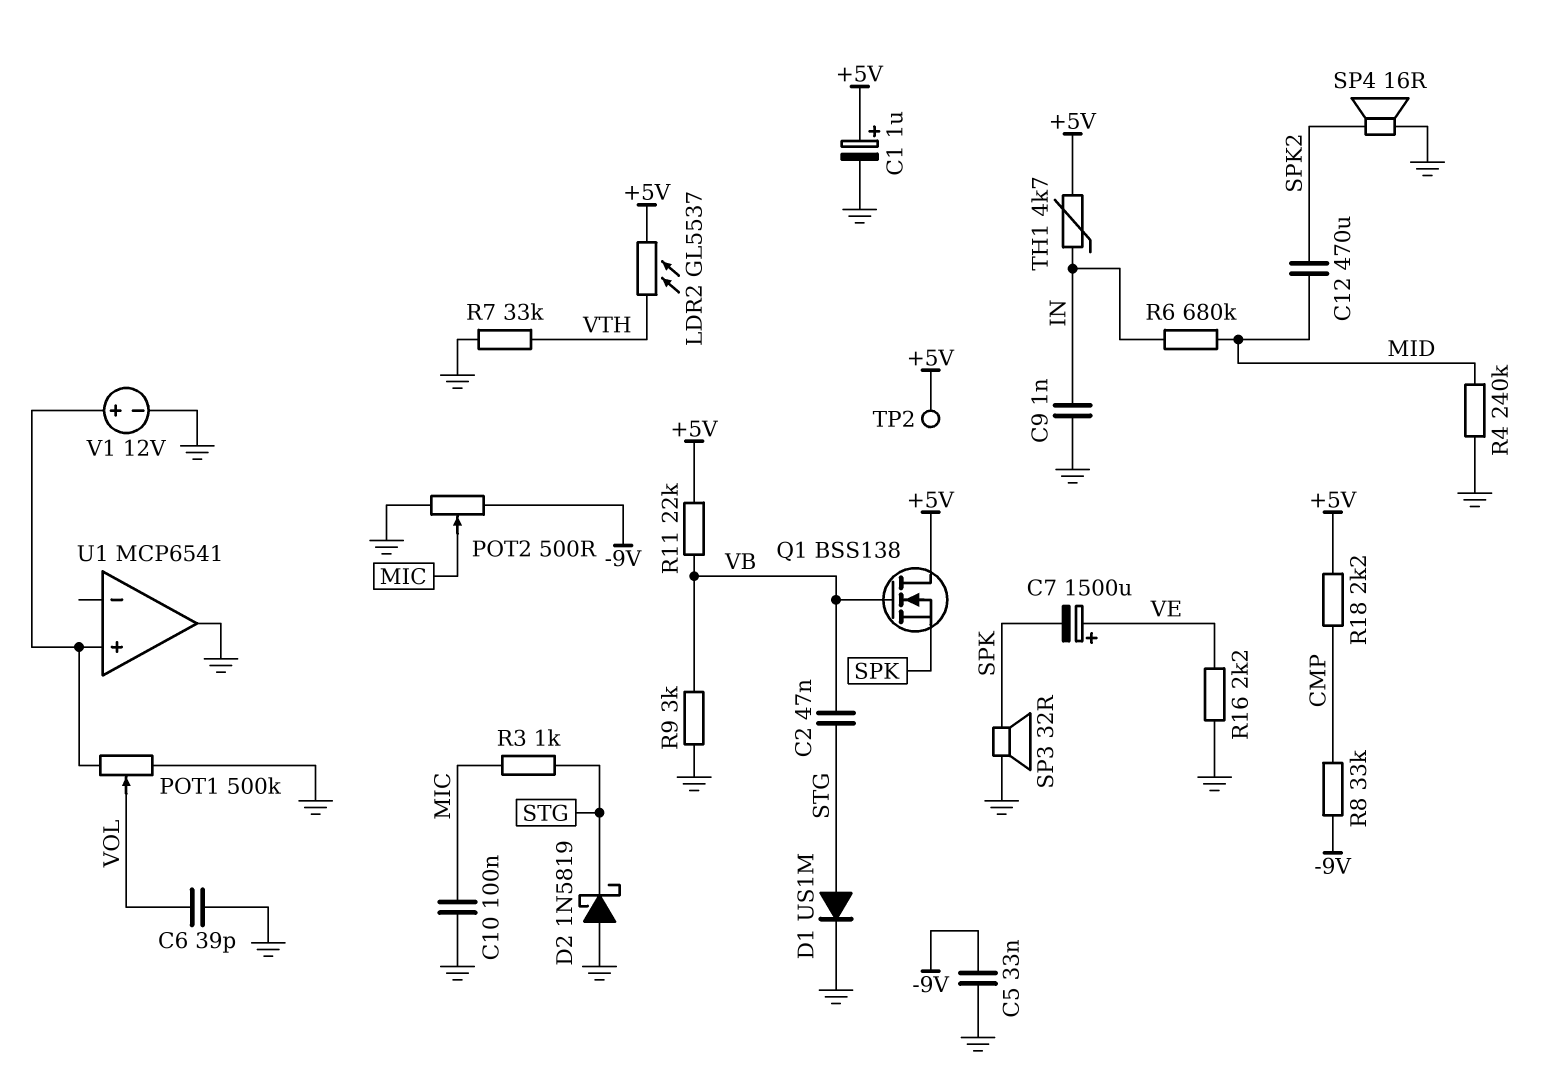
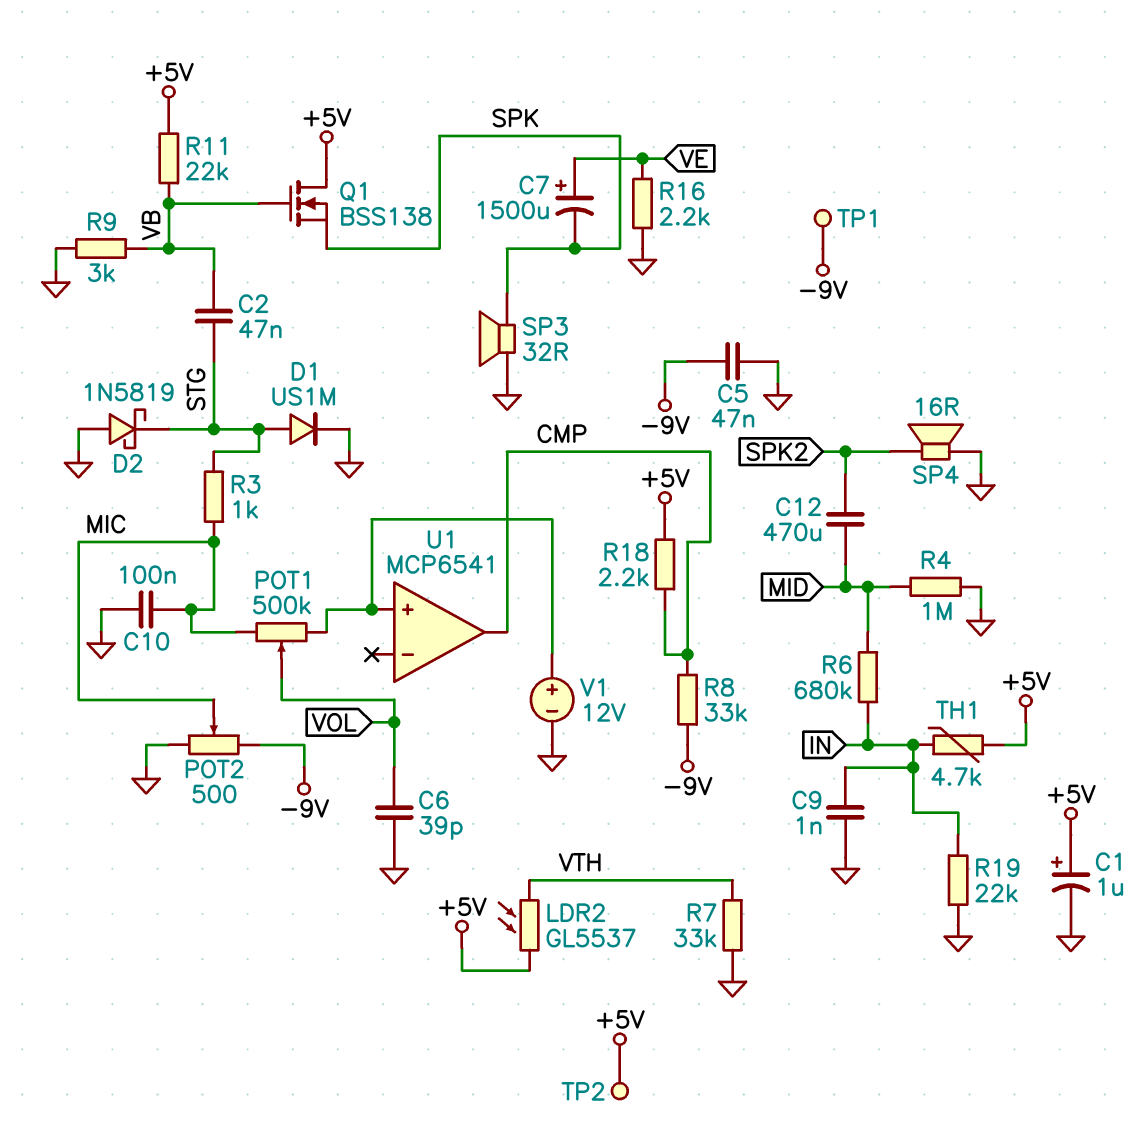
C5: 33nF (-9V, GND) -> 47nF (-9V, GND)
POT1: 500k (GND, U1/in+, wiper VOL) -> 500k (MIC, U1/in+, wiper VOL)
R4: 240k (GND, MID) -> 1M (GND, MID)
R19: none -> 22k (GND, IN)
TP1: none -> test point (-9V)
U1 pin out: GND -> CMP

